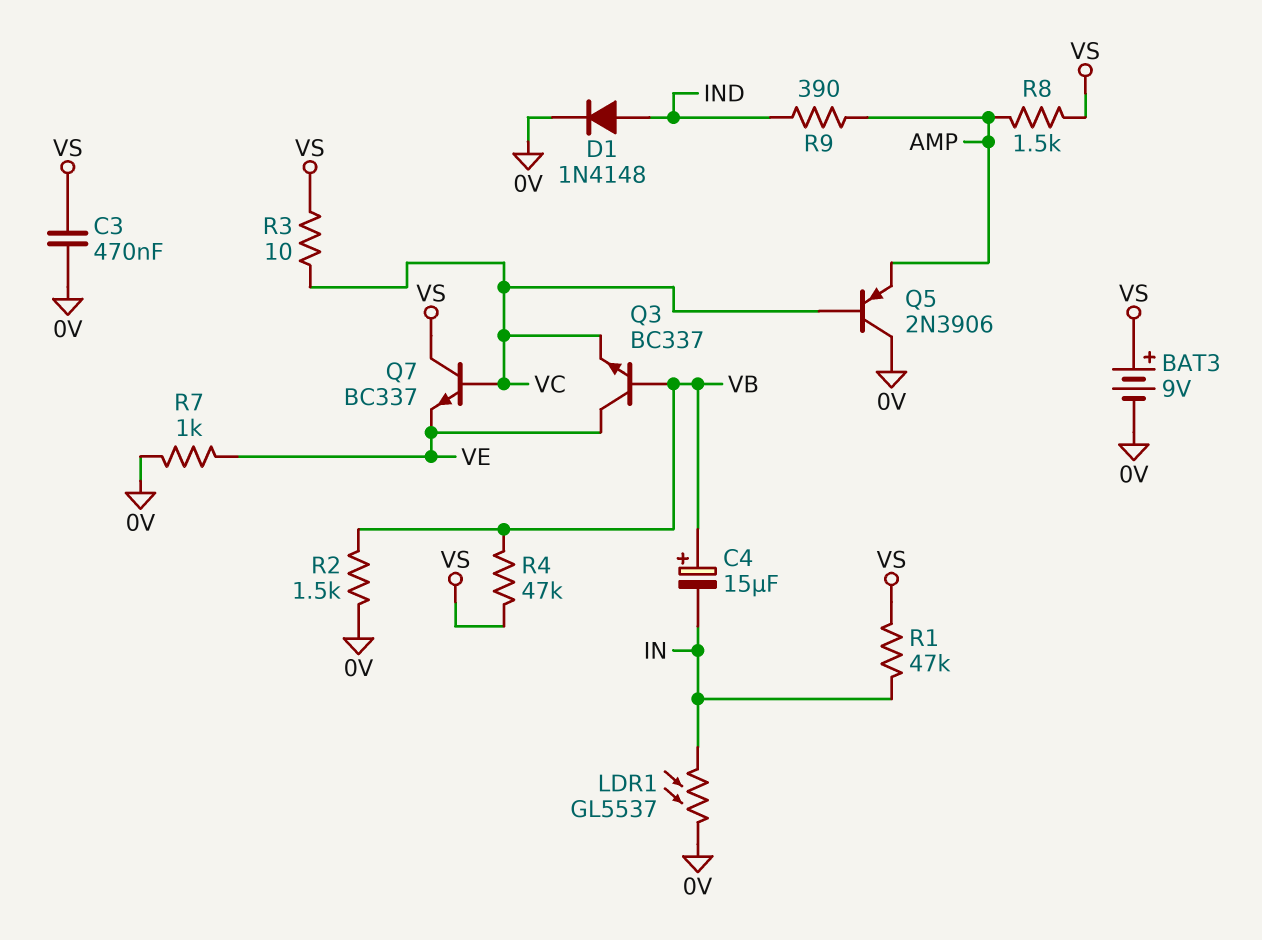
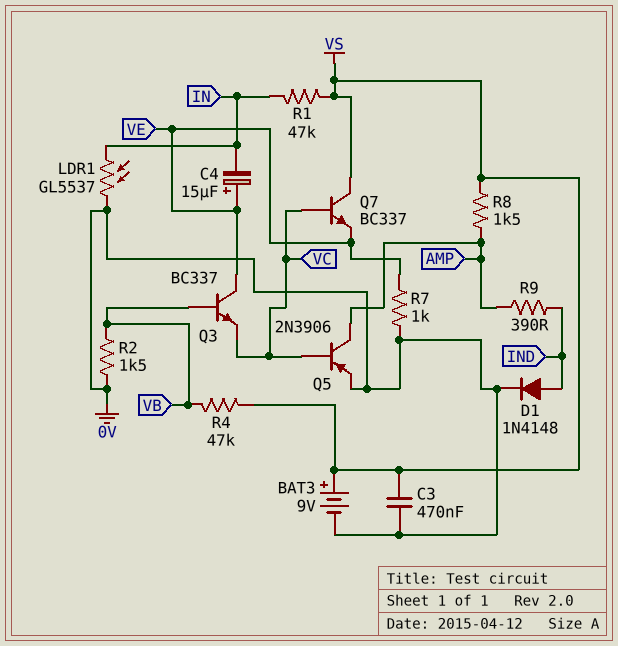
C4: 15uF (plus VB, minus IN) -> 15uF (plus VE, minus IN)
Q5: PNP 2N3906 (B VC, C 0V, E AMP) -> PNP 2N3906 (B VC, C AMP, E 0V)
R3: 10 (VC, VS) -> none

